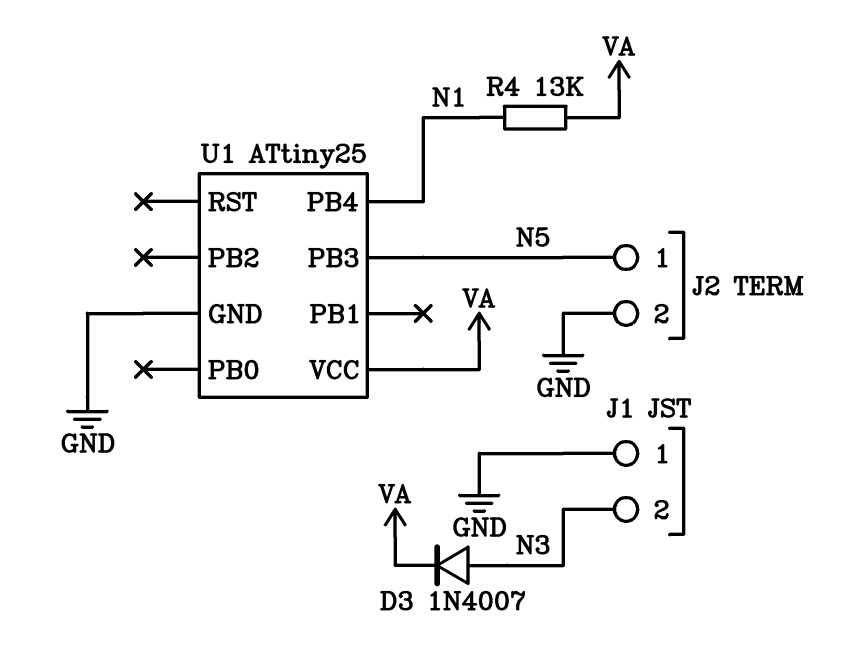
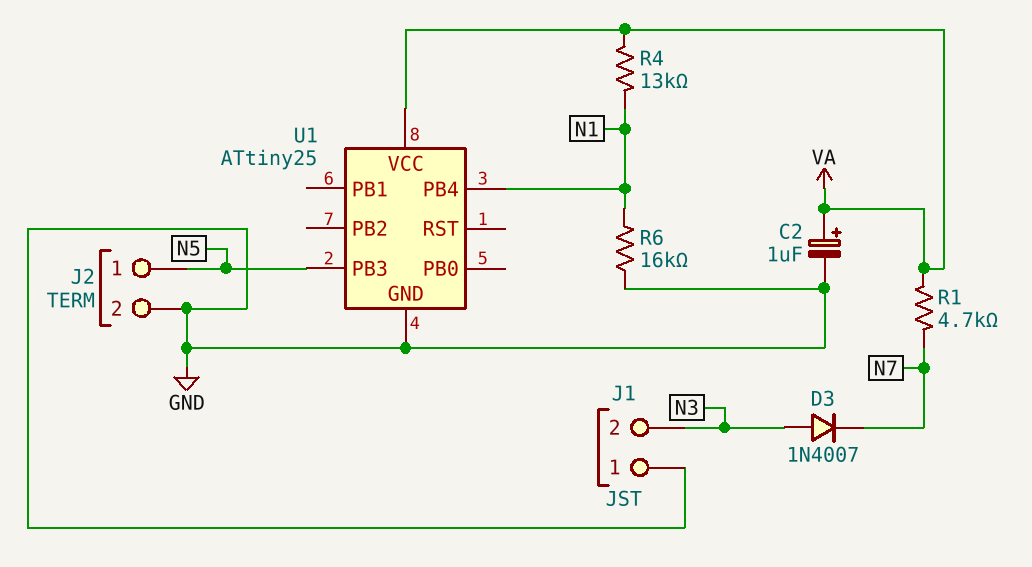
C2: none -> 1uF (plus VA, minus GND)
D3: diode 1N4007 (A N3, K VA) -> diode 1N4007 (A N3, K N7)
R1: none -> 4.7k (N7, VA)
R6: none -> 16k (GND, N1)

